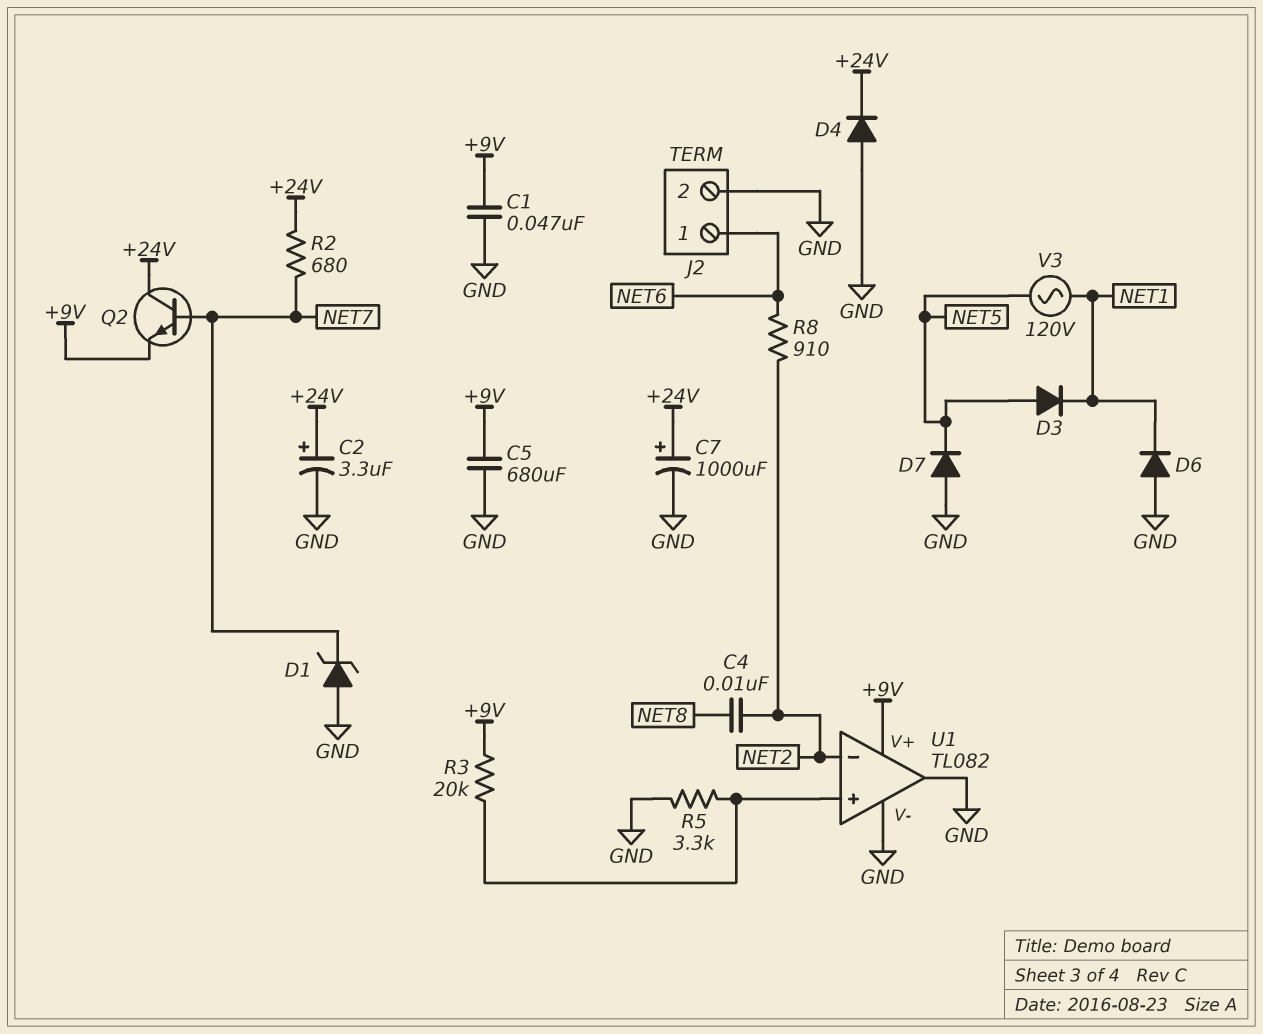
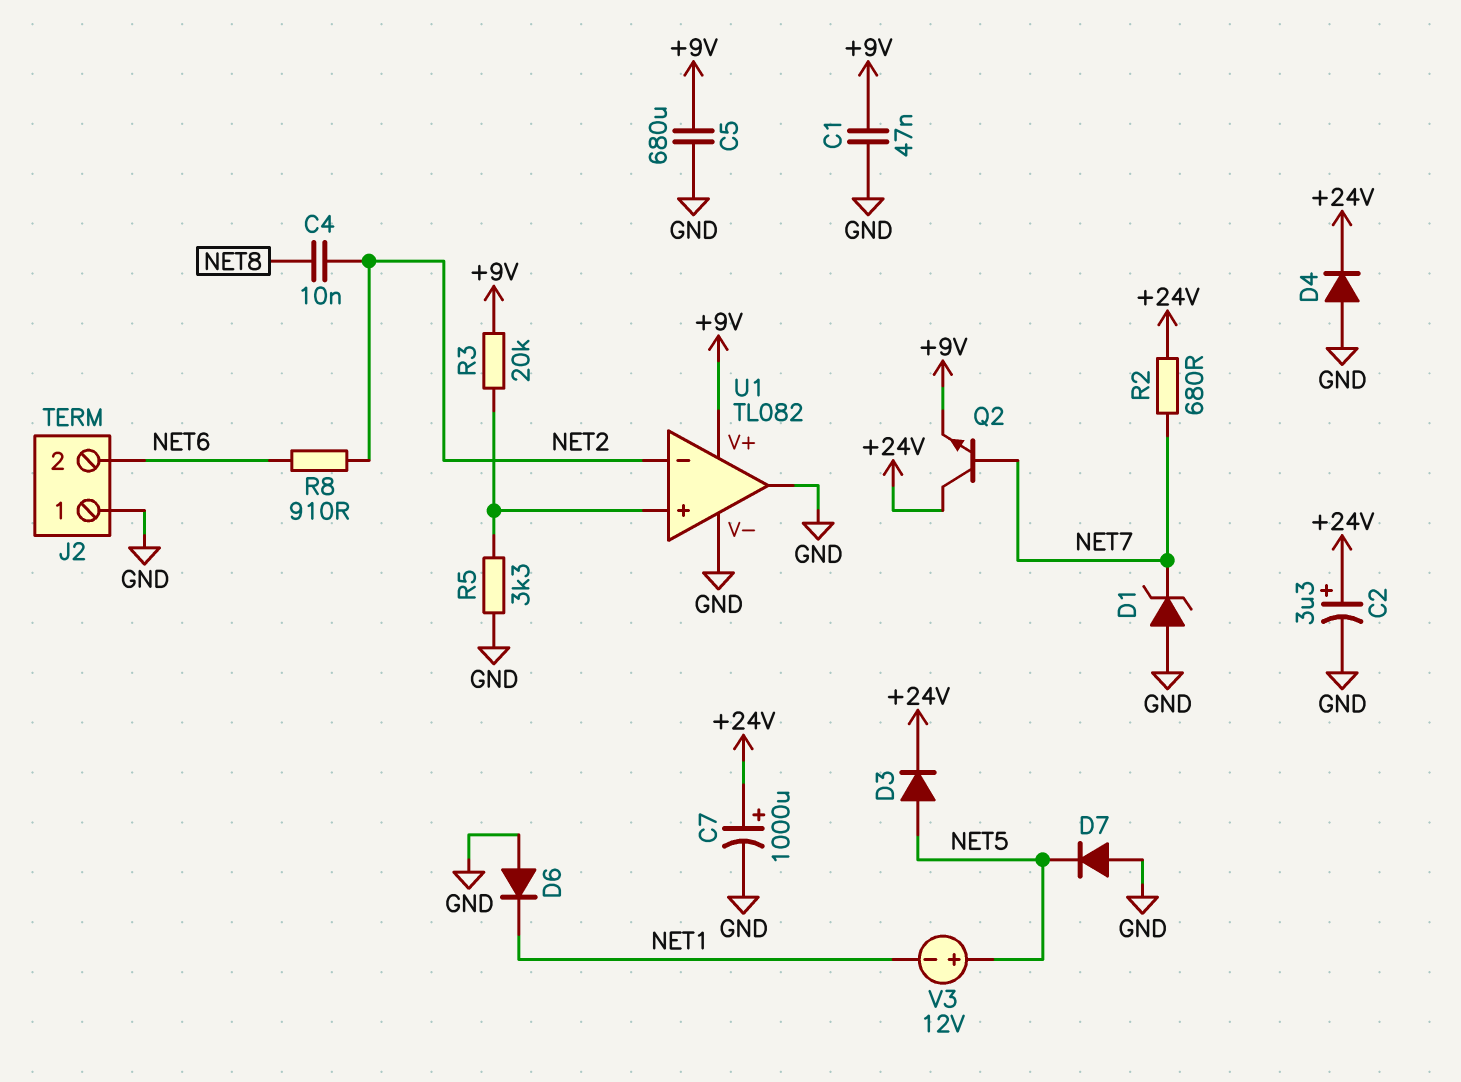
D3: diode (A NET5, K NET1) -> diode (A NET5, K +24V)
J2 pin 1: NET6 -> GND
J2 pin 2: GND -> NET6
V3: AC 120V (NET1, NET5) -> 12V (plus NET5, minus NET1)

